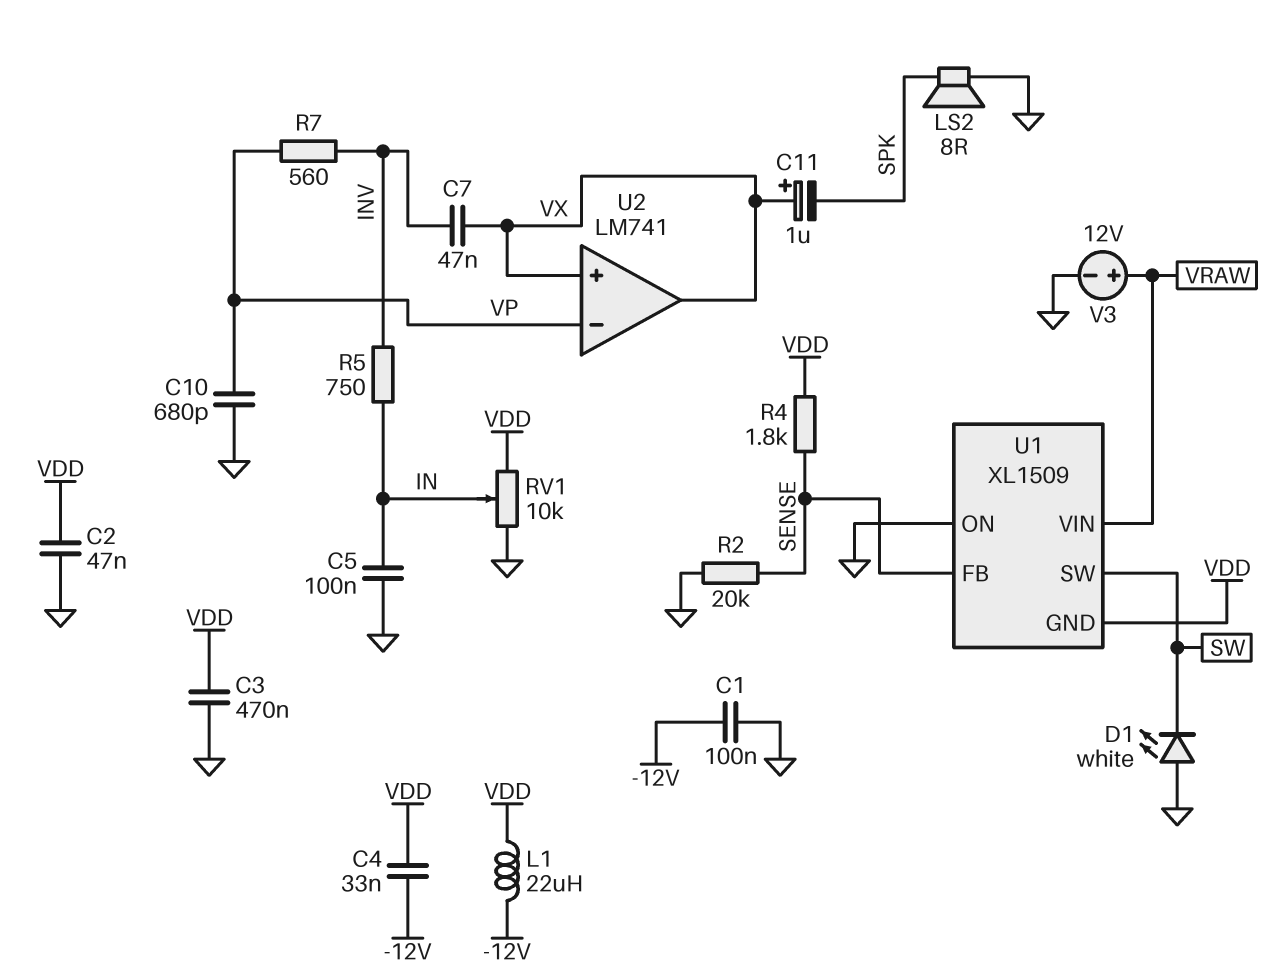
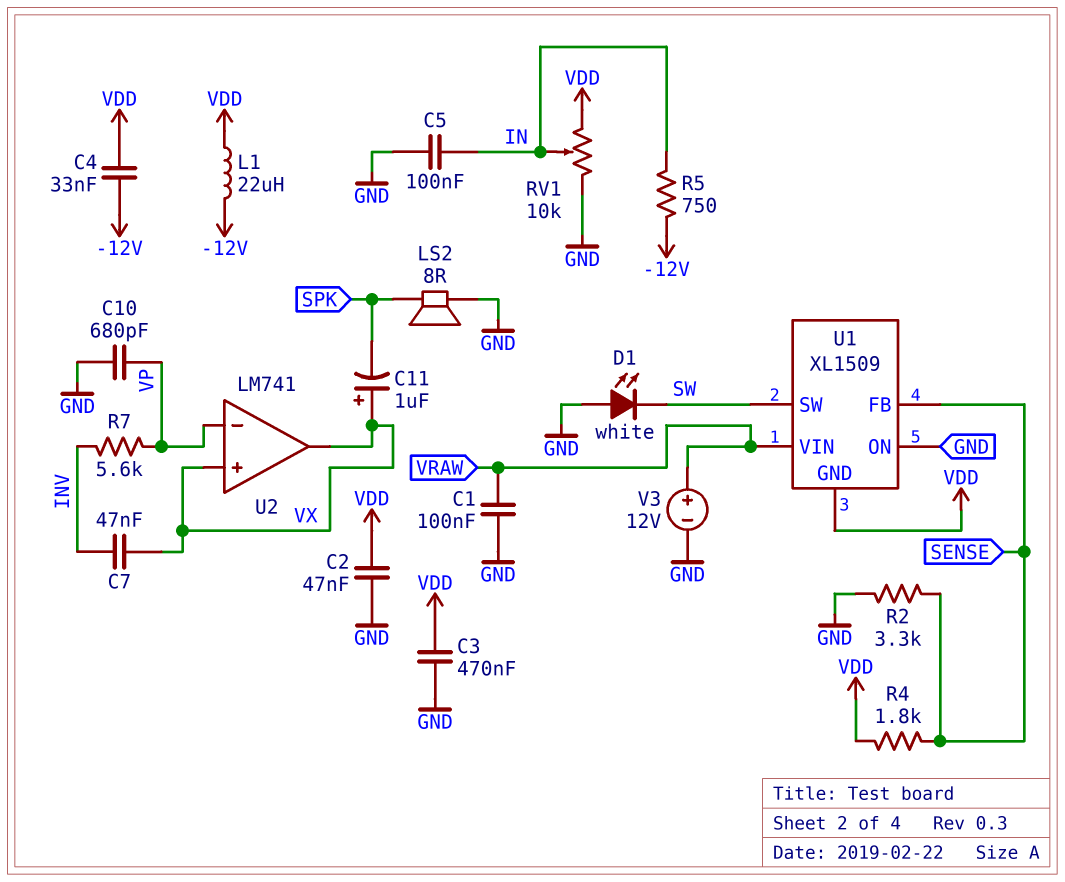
C1: 100nF (-12V, GND) -> 100nF (GND, VRAW)
R2: 20k (GND, SENSE) -> 3.3k (GND, SENSE)
R5: 750 (IN, INV) -> 750 (-12V, IN)
R7: 560 (INV, VP) -> 5.6k (INV, VP)

